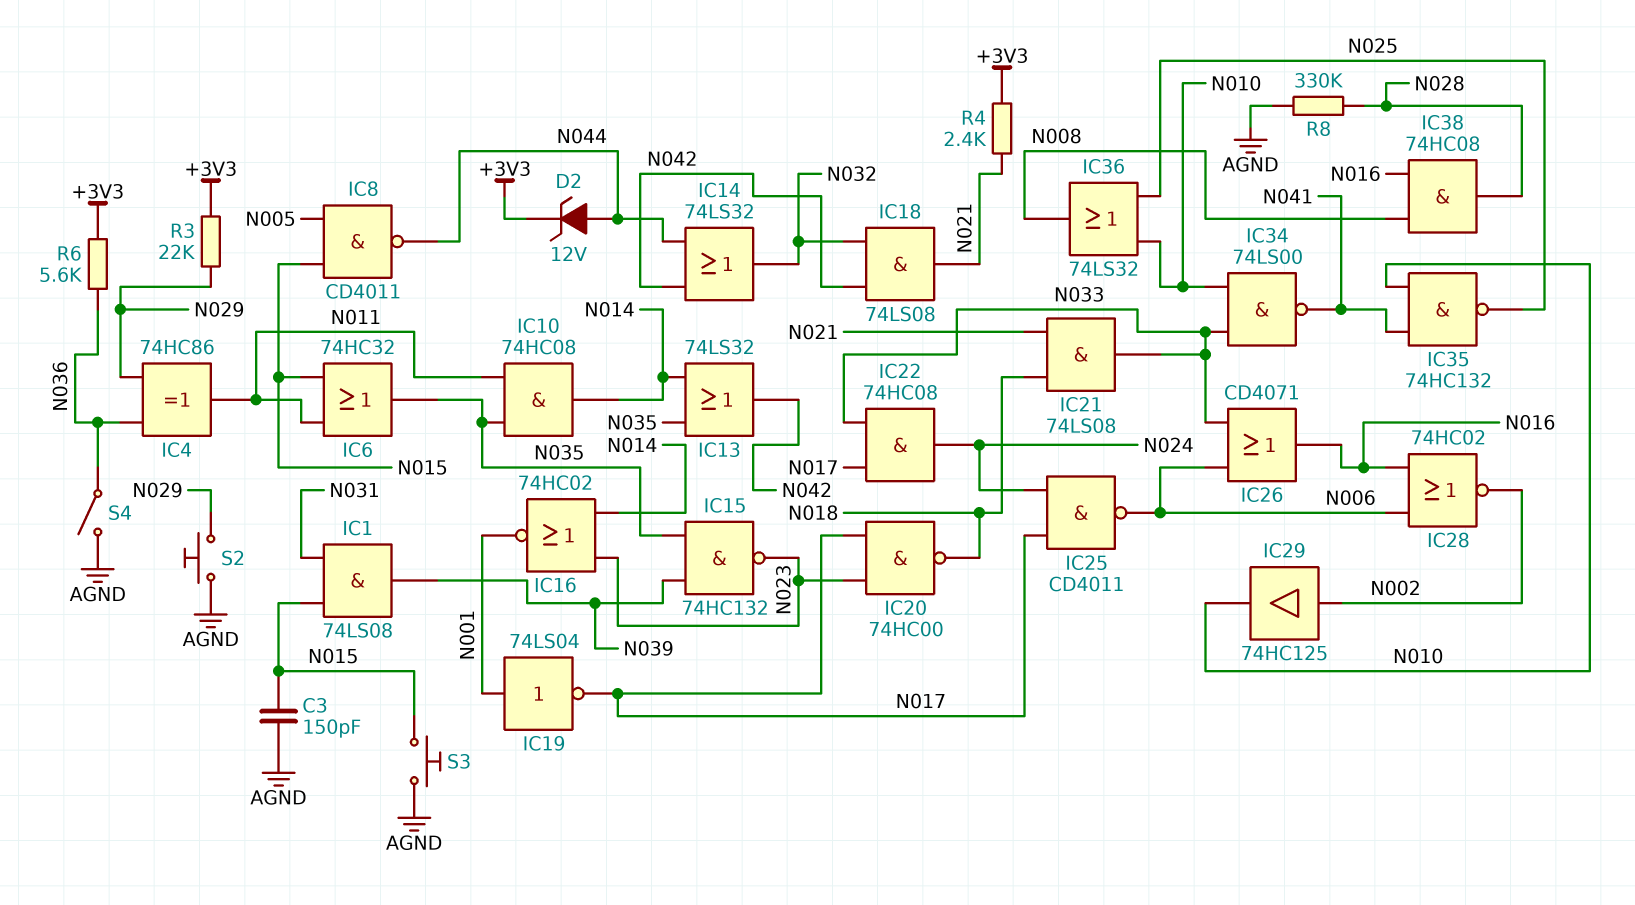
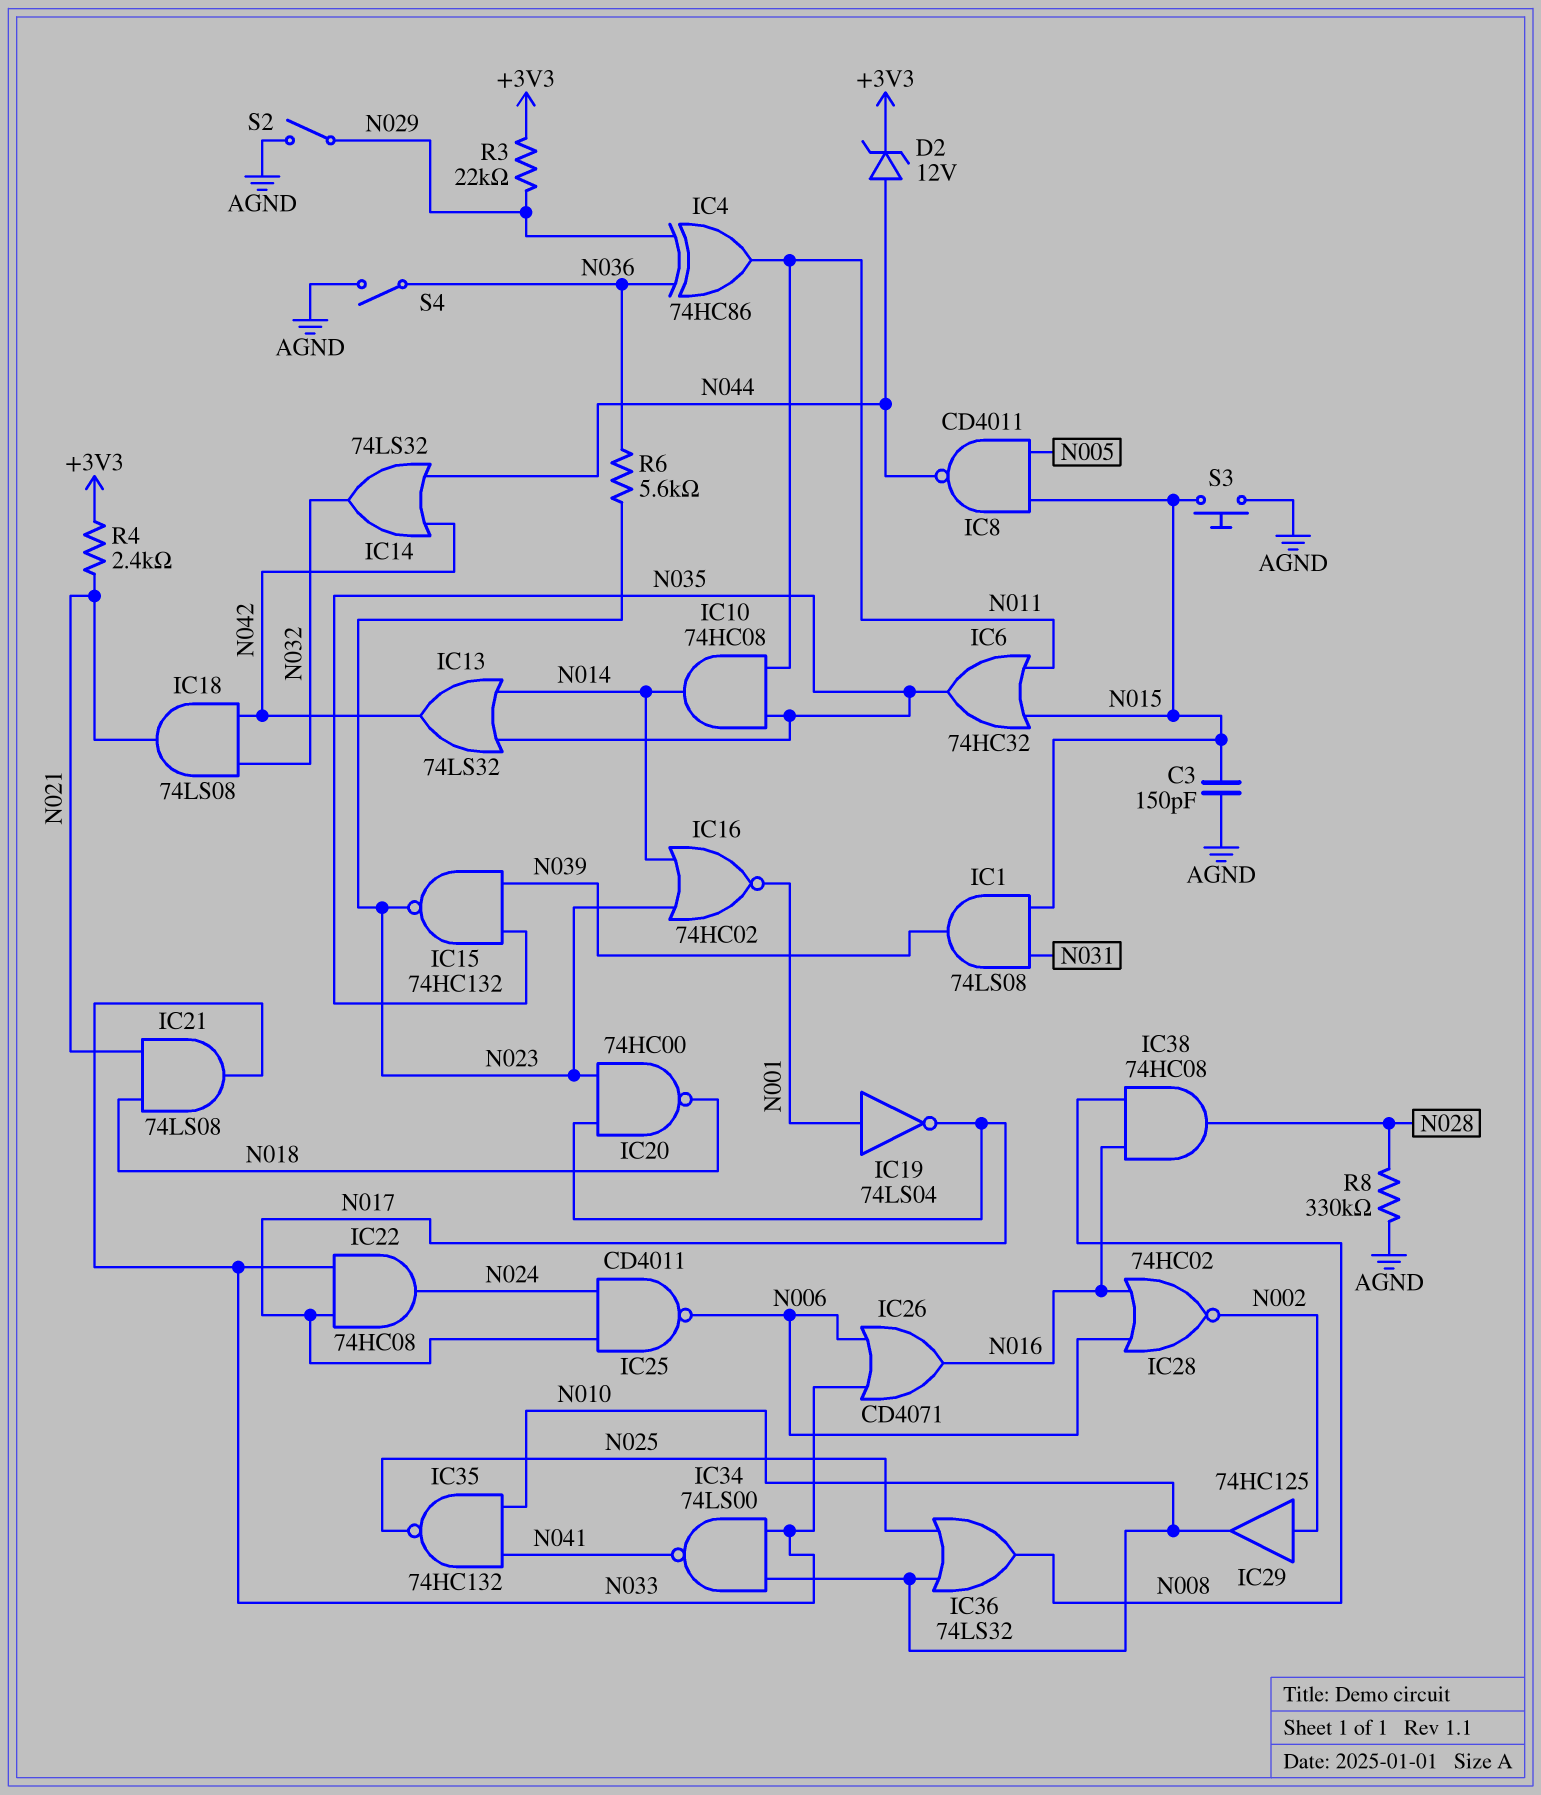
R6: 5.6k (+3V3, N036) -> 5.6k (N023, N036)
S2: button (AGND, N029) -> switch (AGND, N029)

